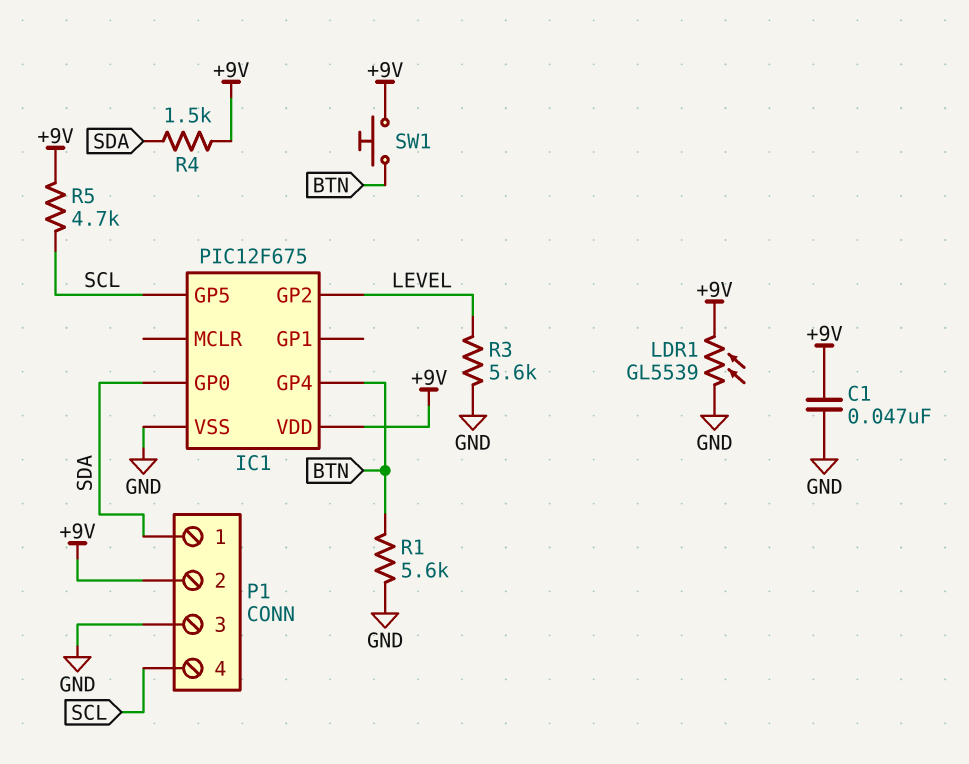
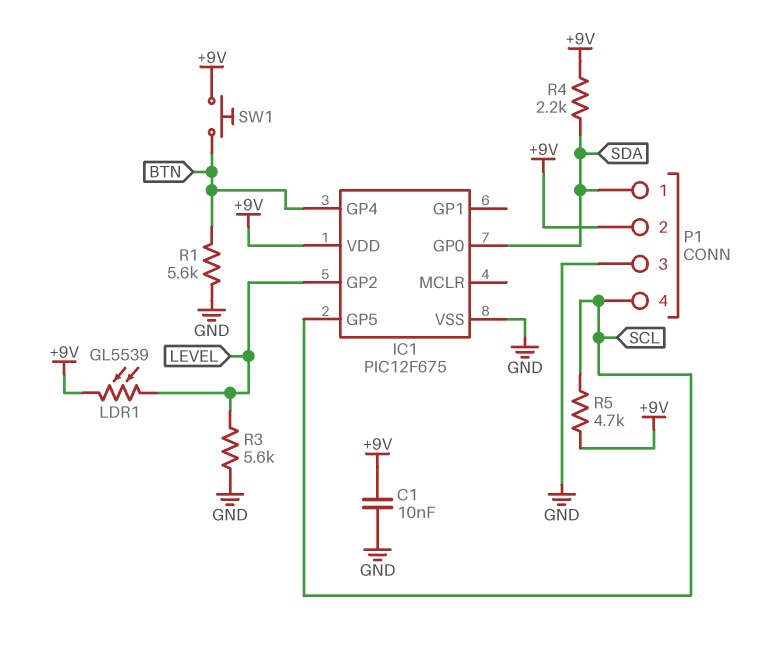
C1: 47nF (+9V, GND) -> 10nF (+9V, GND)
LDR1: GL5539 (+9V, GND) -> GL5539 (+9V, LEVEL)
R4: 1.5k (+9V, SDA) -> 2.2k (+9V, SDA)

